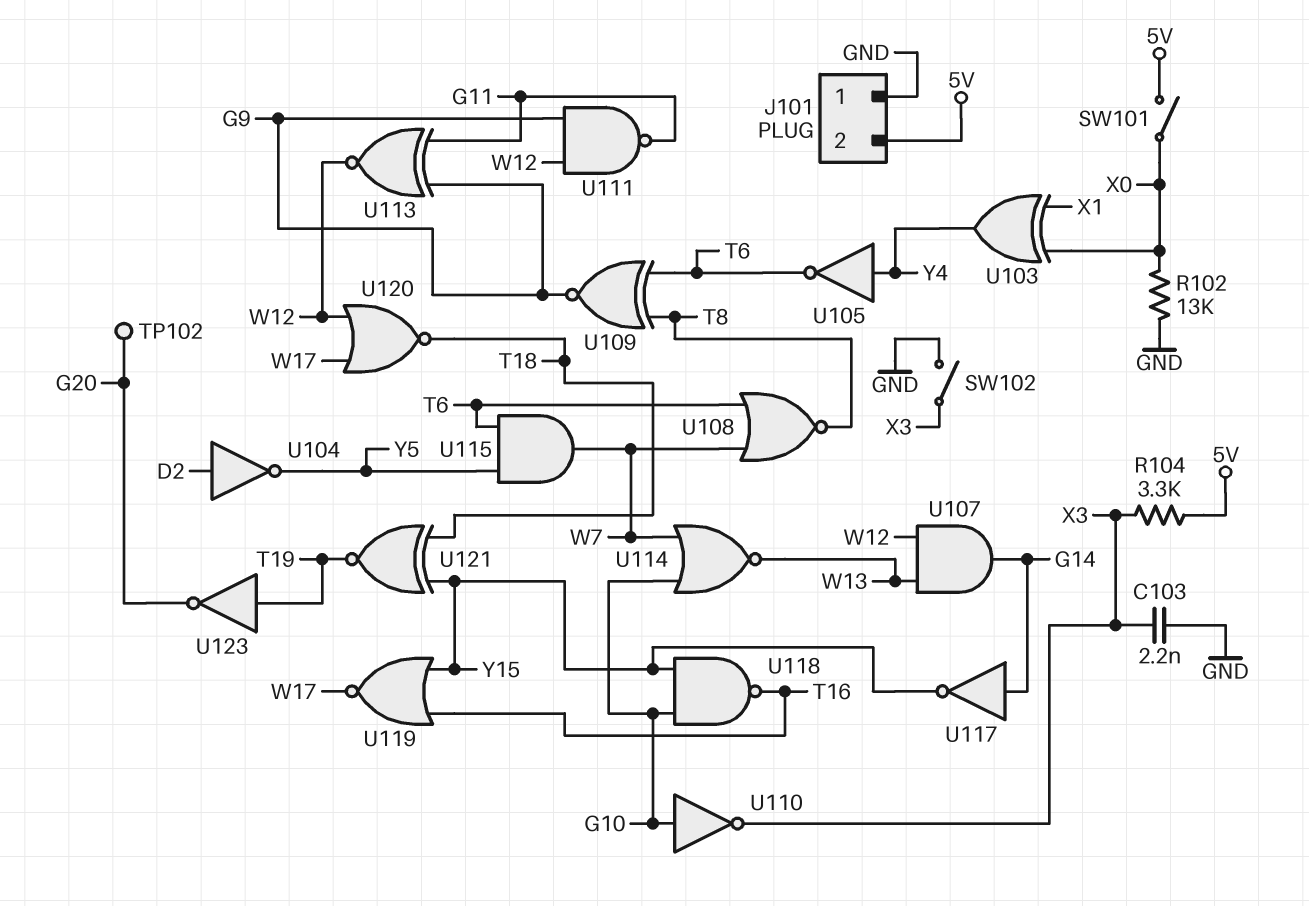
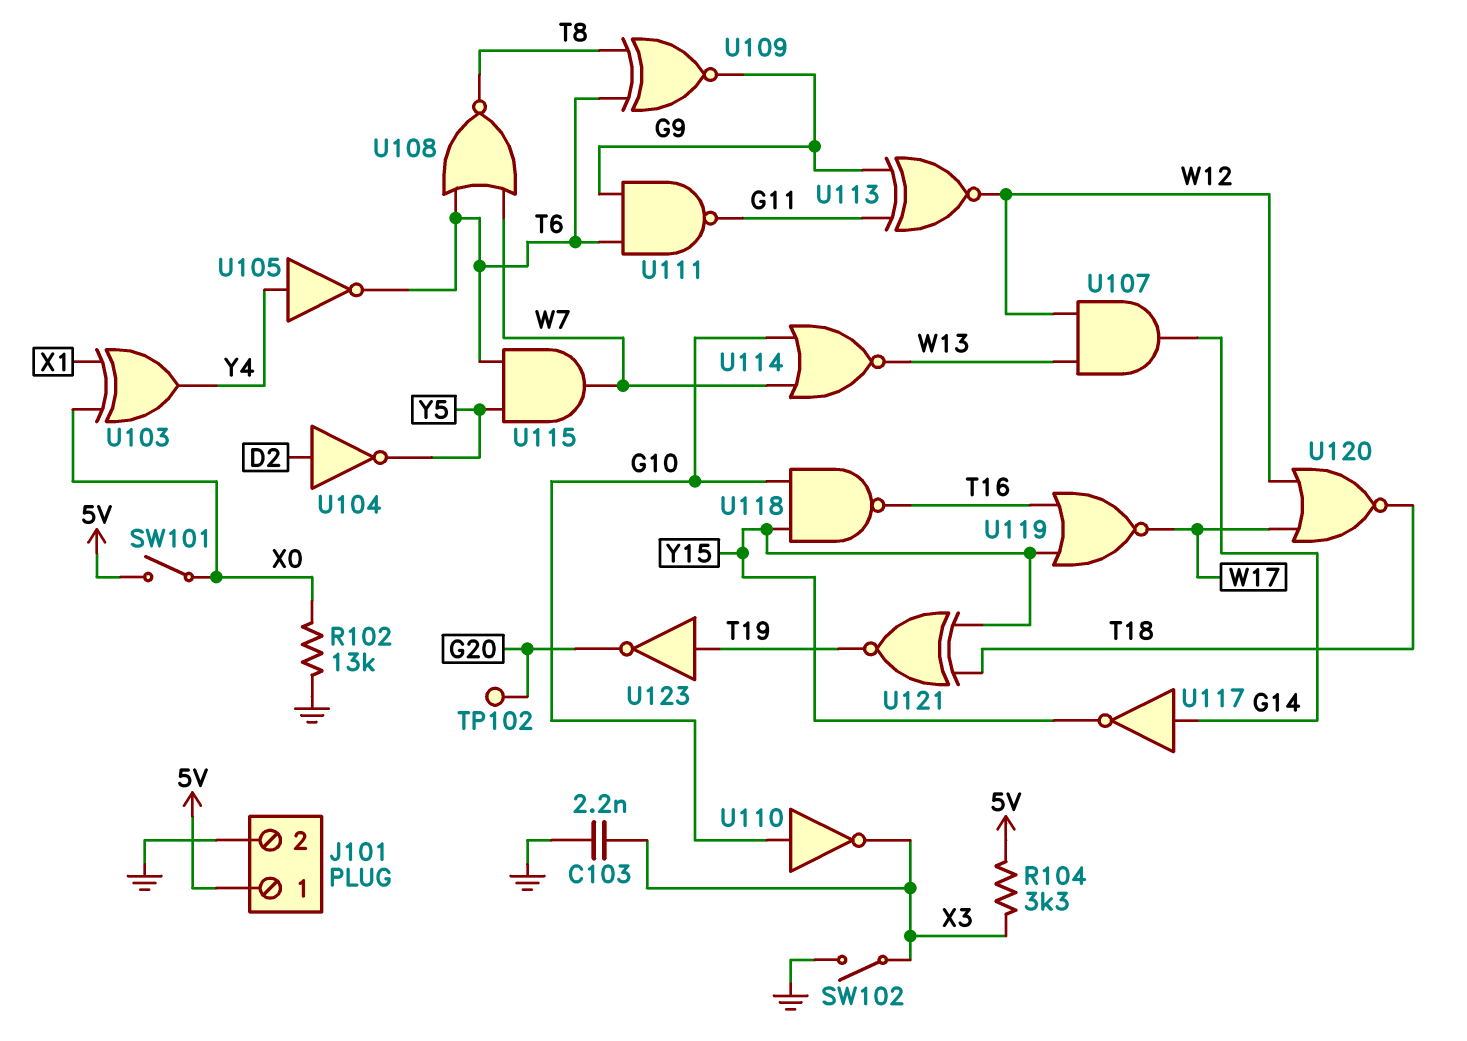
J101 pin 1: GND -> 5V
J101 pin 2: 5V -> GND
U111: NAND (in G9, in W12, out G11) -> NAND (in G9, in T6, out G11)

